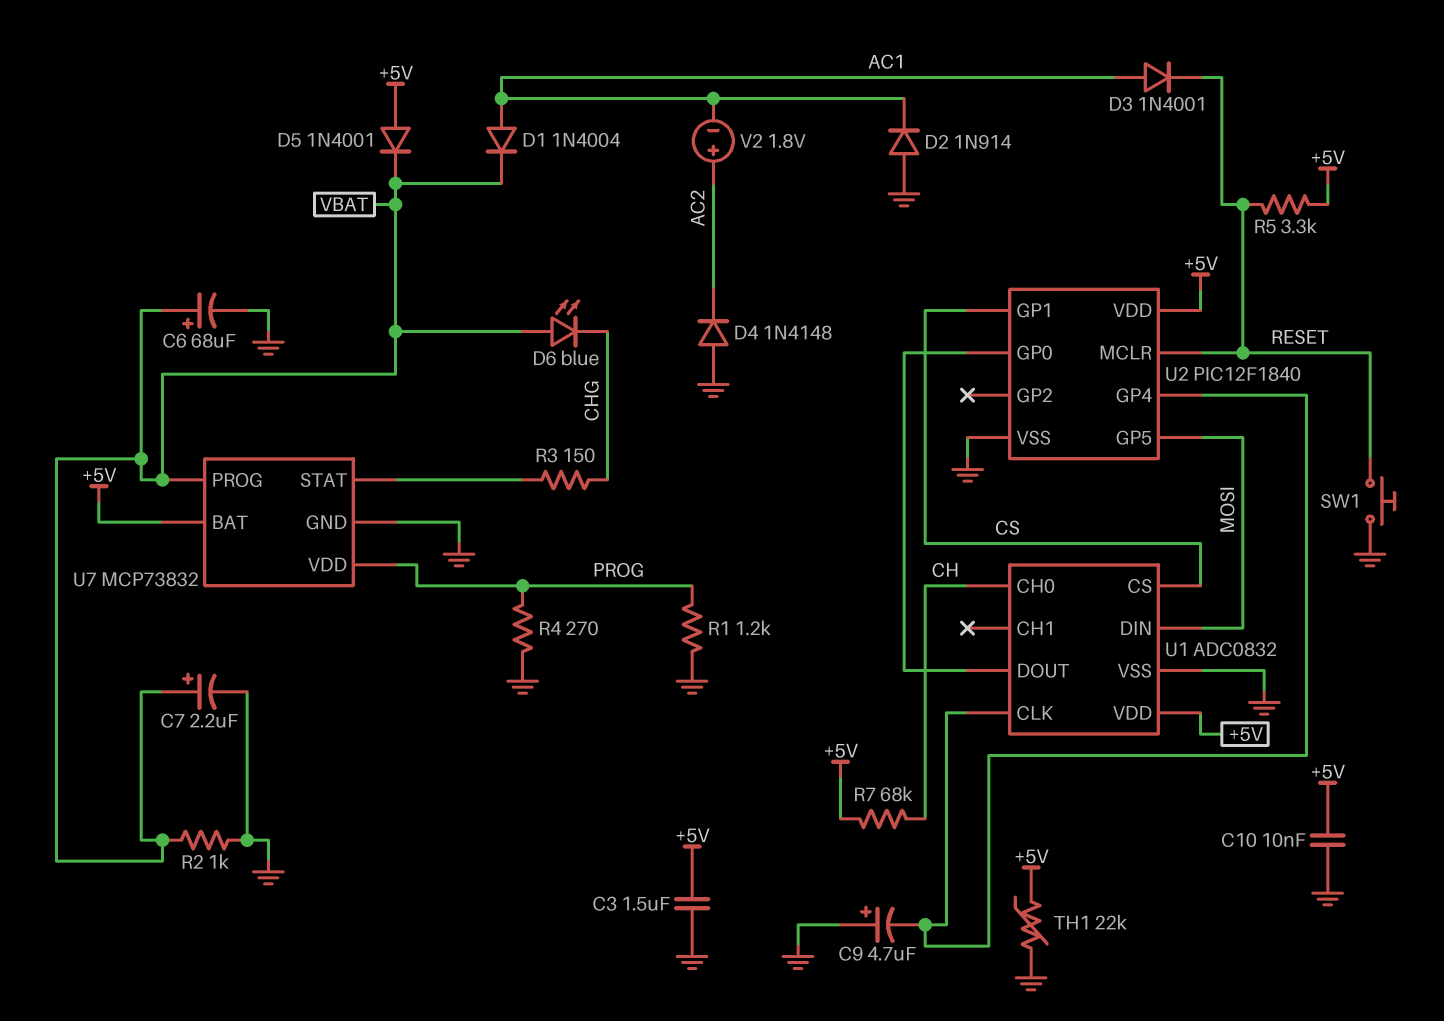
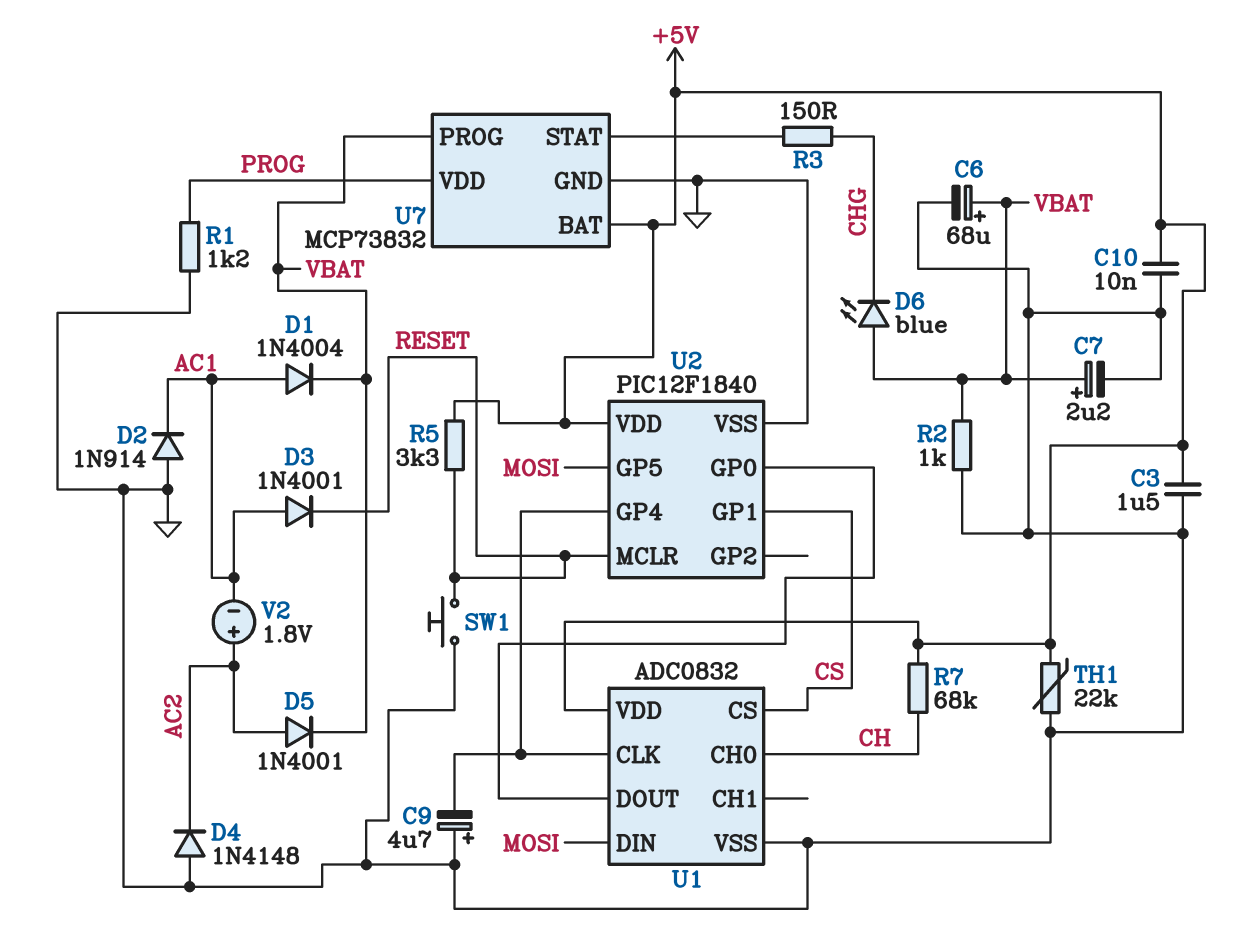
D5: diode 1N4001 (A +5V, K VBAT) -> diode 1N4001 (A AC2, K VBAT)
R4: 270 (GND, PROG) -> none

